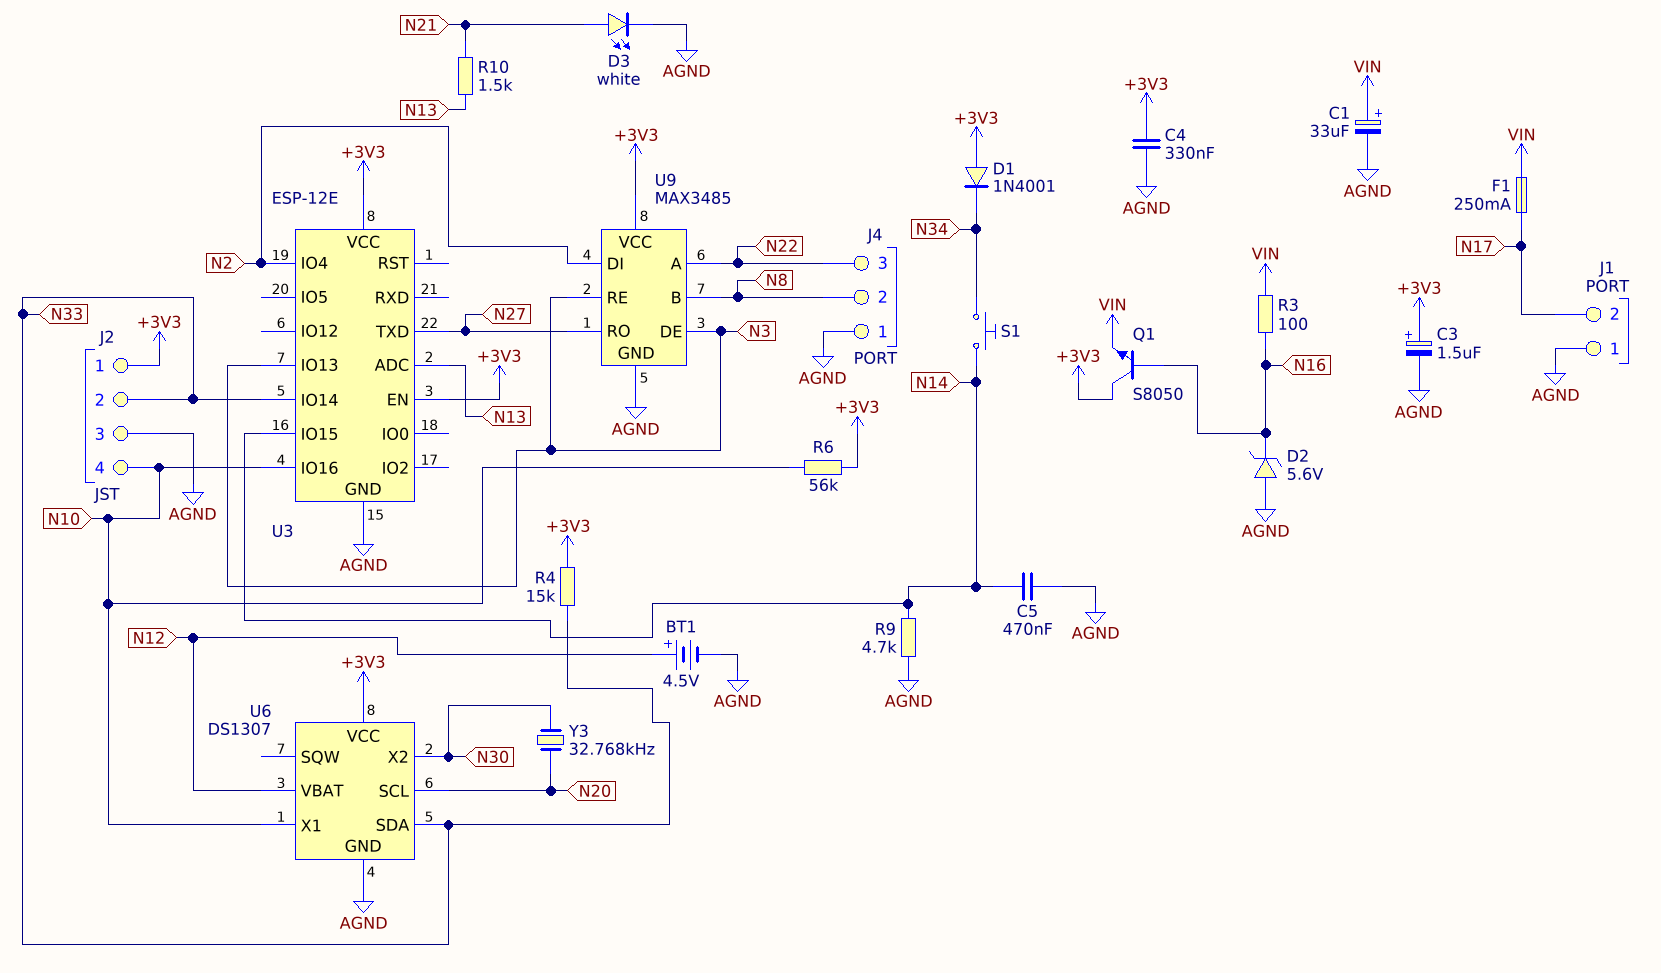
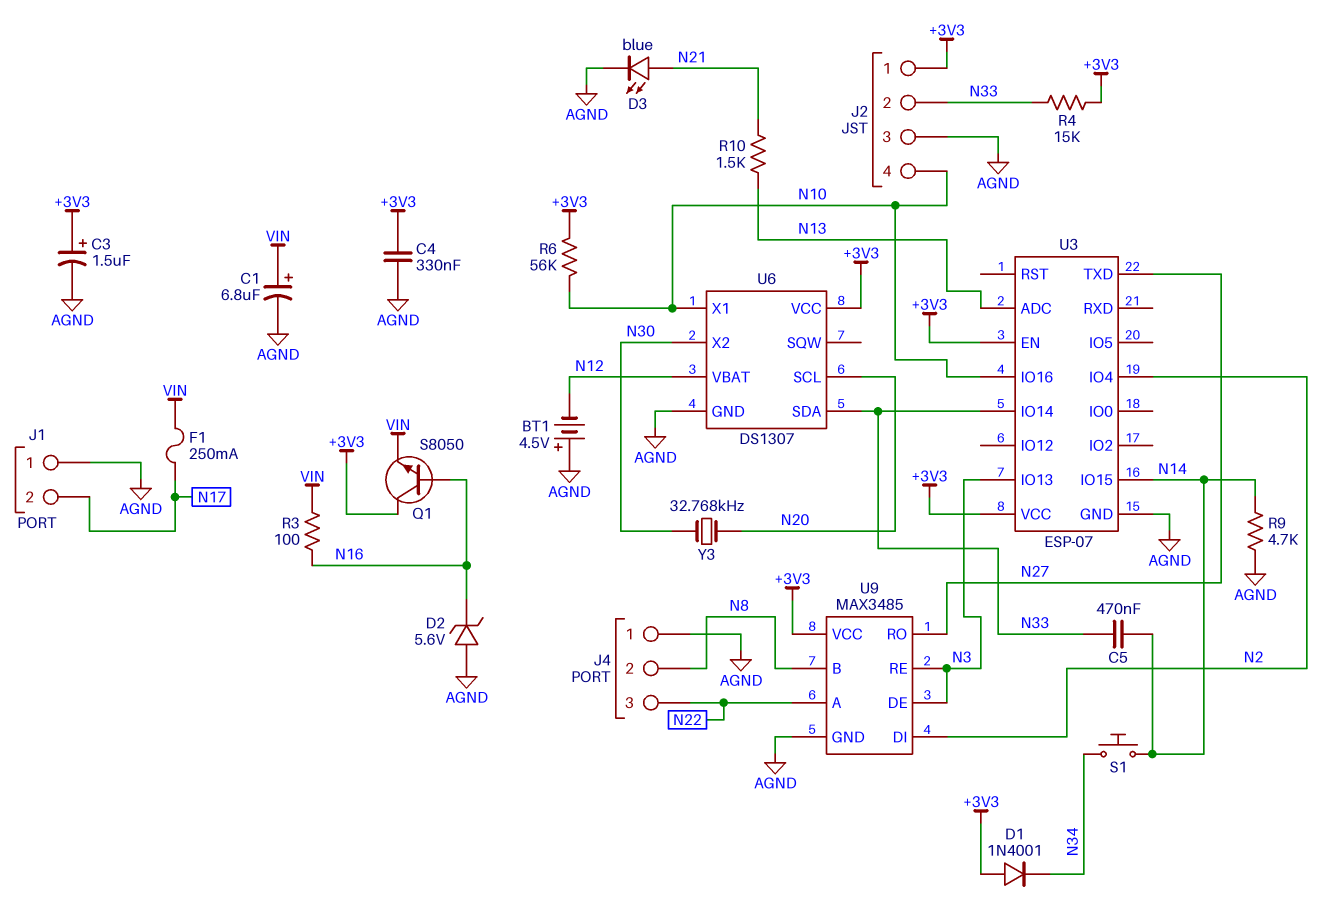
BT1: 4.5V (plus N12, minus AGND) -> 4.5V (plus AGND, minus N12)
C1: 33uF (plus VIN, minus AGND) -> 6.8uF (plus VIN, minus AGND)
C5: 470nF (AGND, N14) -> 470nF (N14, N33)
D3: LED white (A N21, K AGND) -> LED blue (A N21, K AGND)
U3: ESP-12E -> ESP-07

